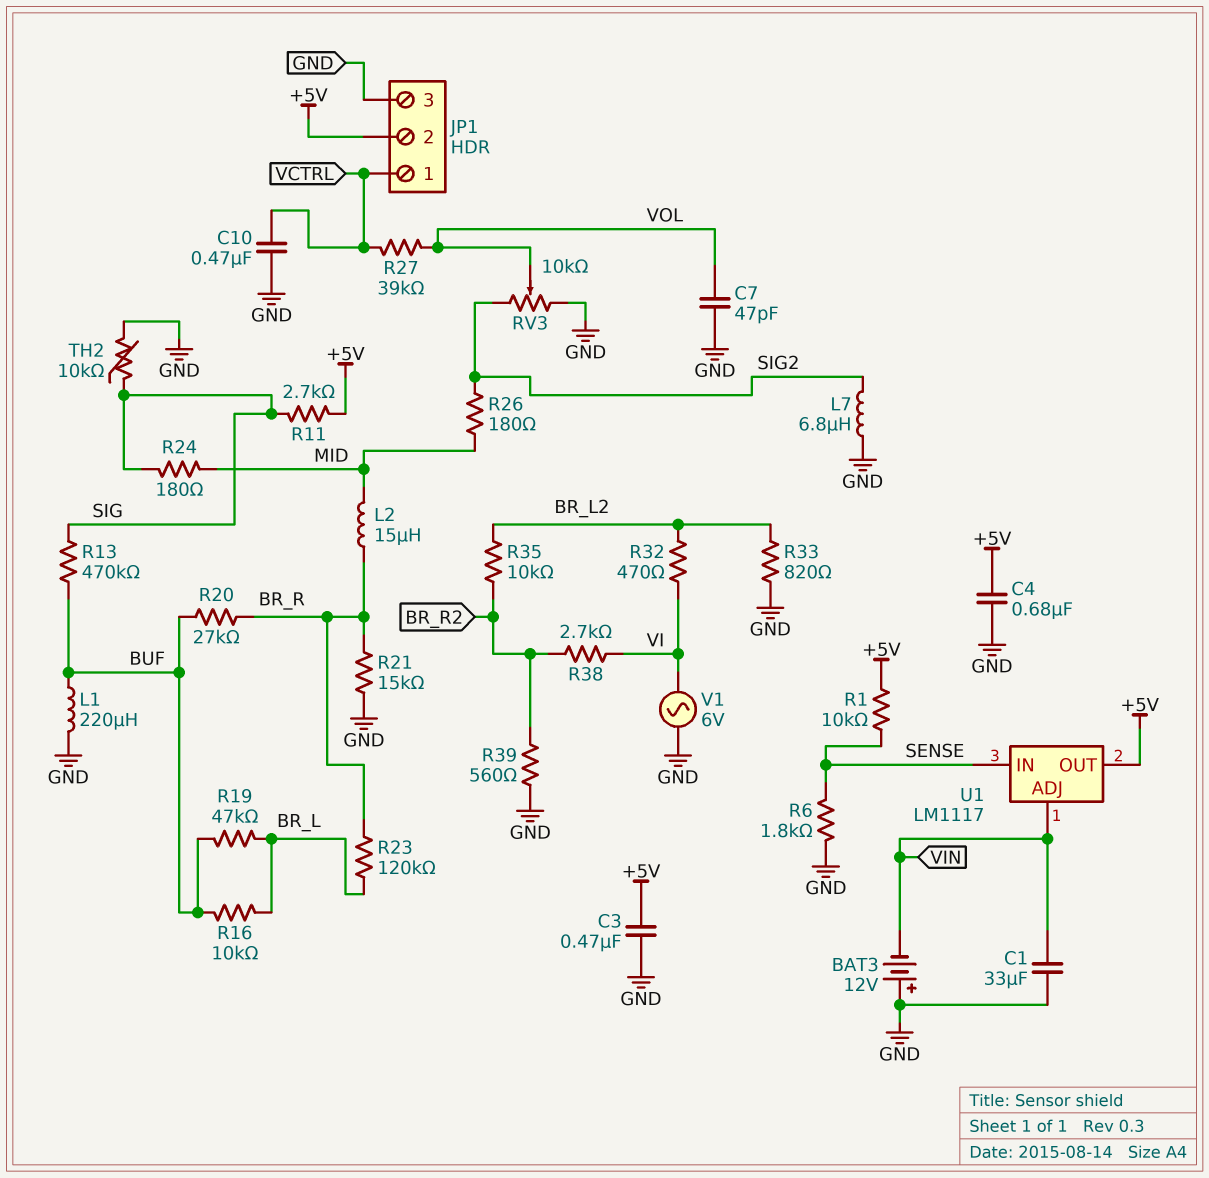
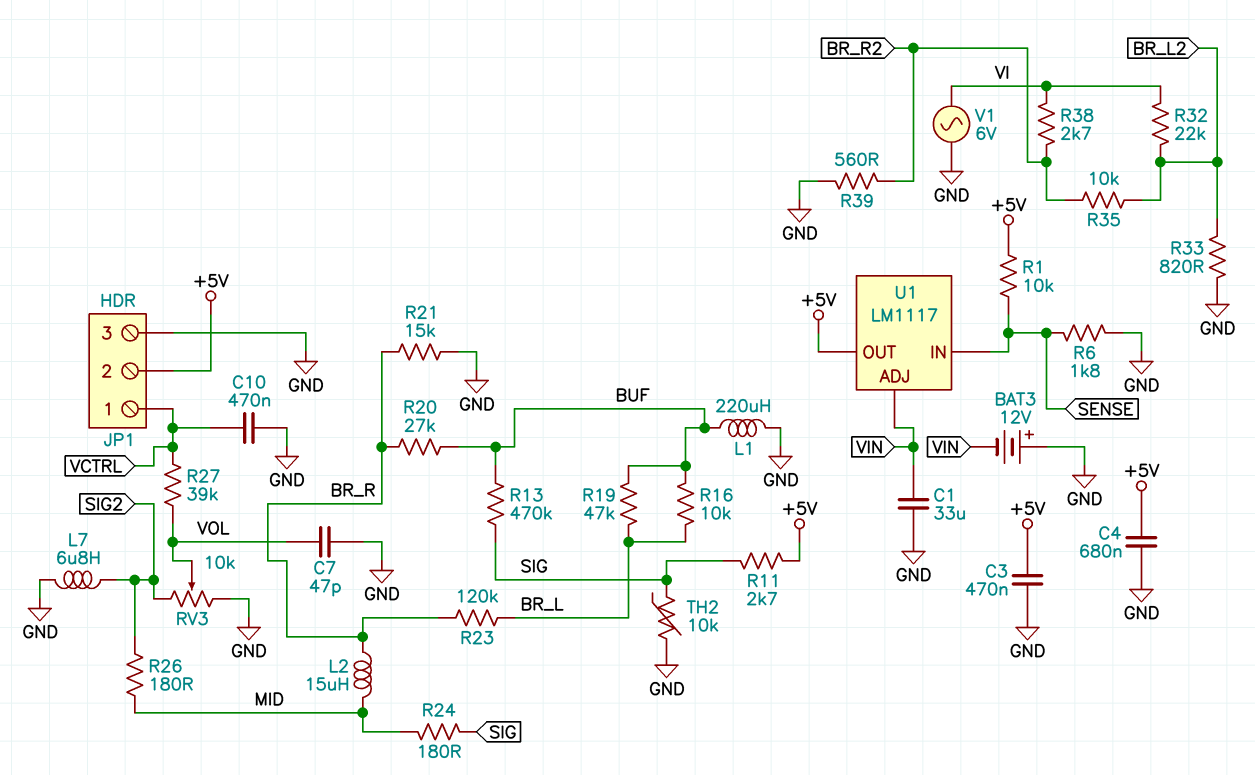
R32: 470 (BR_L2, VI) -> 22k (BR_L2, VI)

